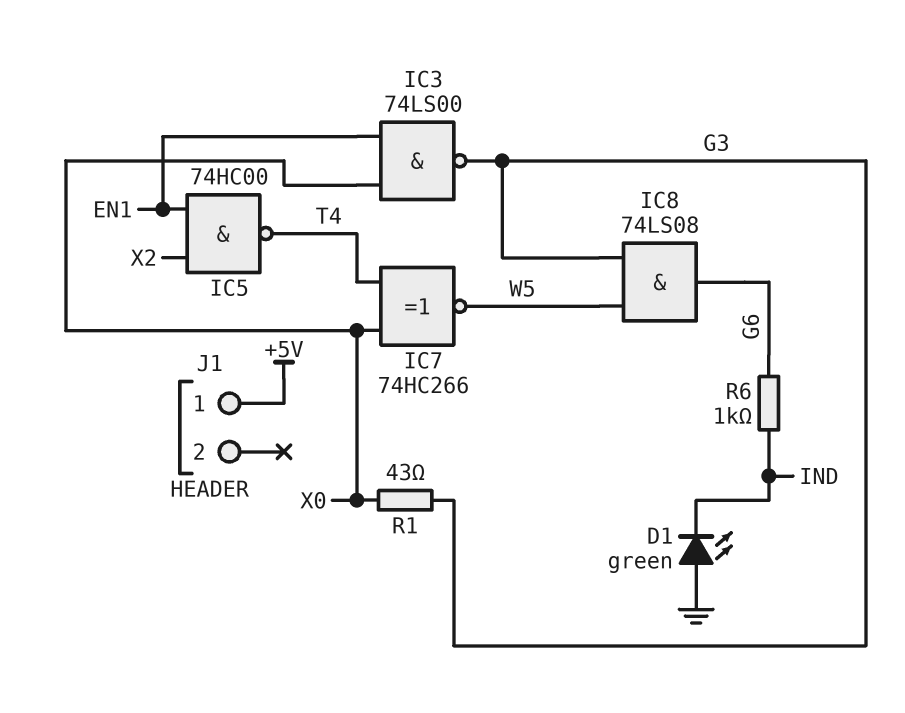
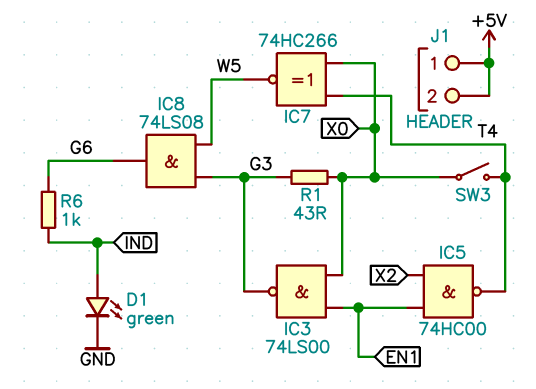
D1: LED green (A GND, K IND) -> LED green (A IND, K GND)
J1 pin 2: none -> +5V
SW3: none -> switch (T4, X0)

